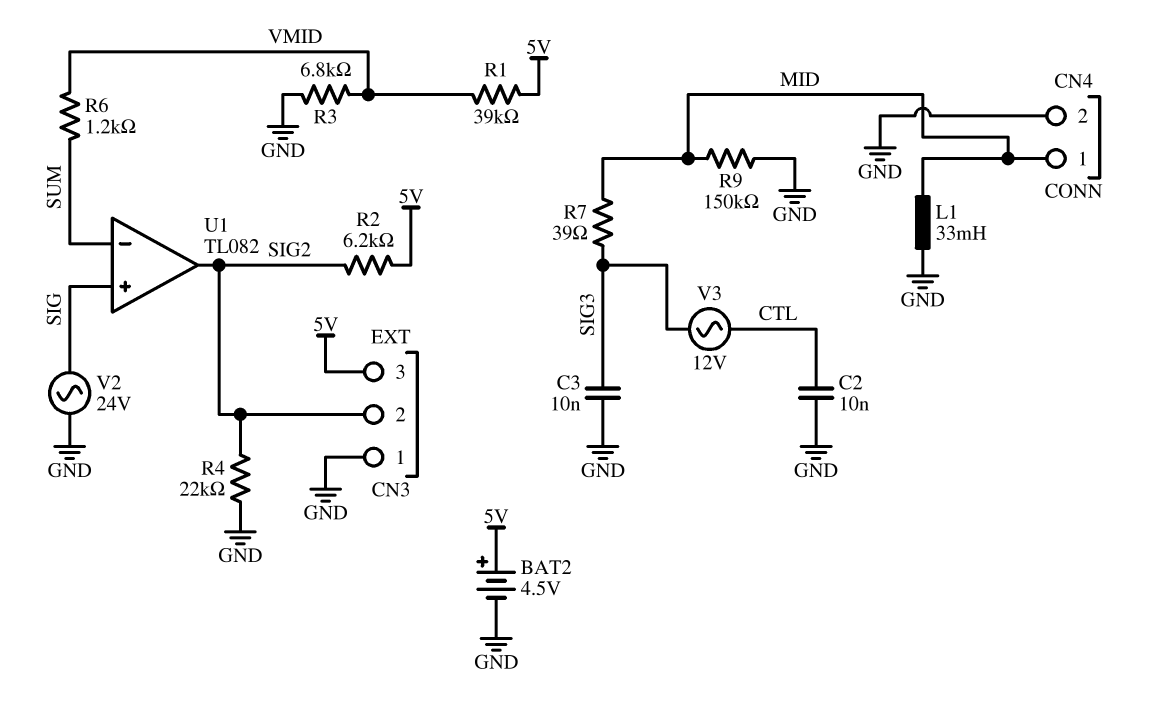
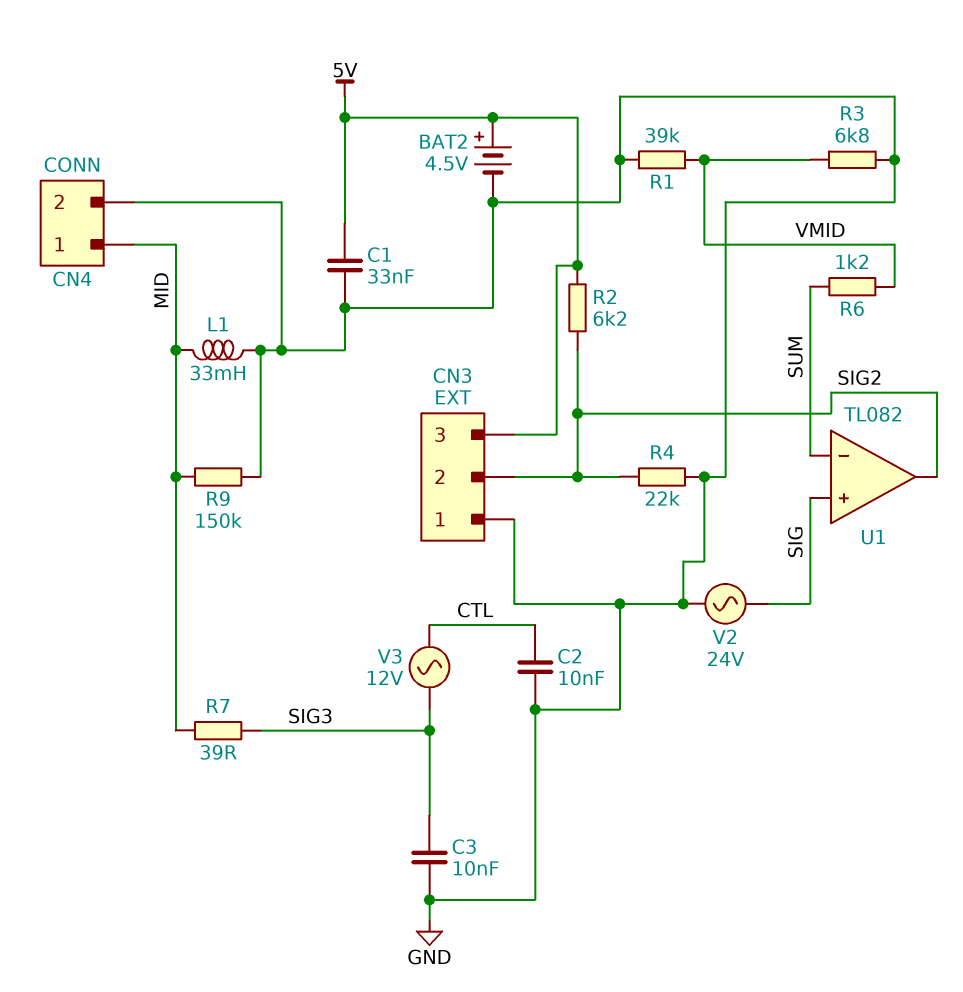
C1: none -> 33nF (5V, GND)
R1: 39k (5V, VMID) -> 39k (GND, VMID)

